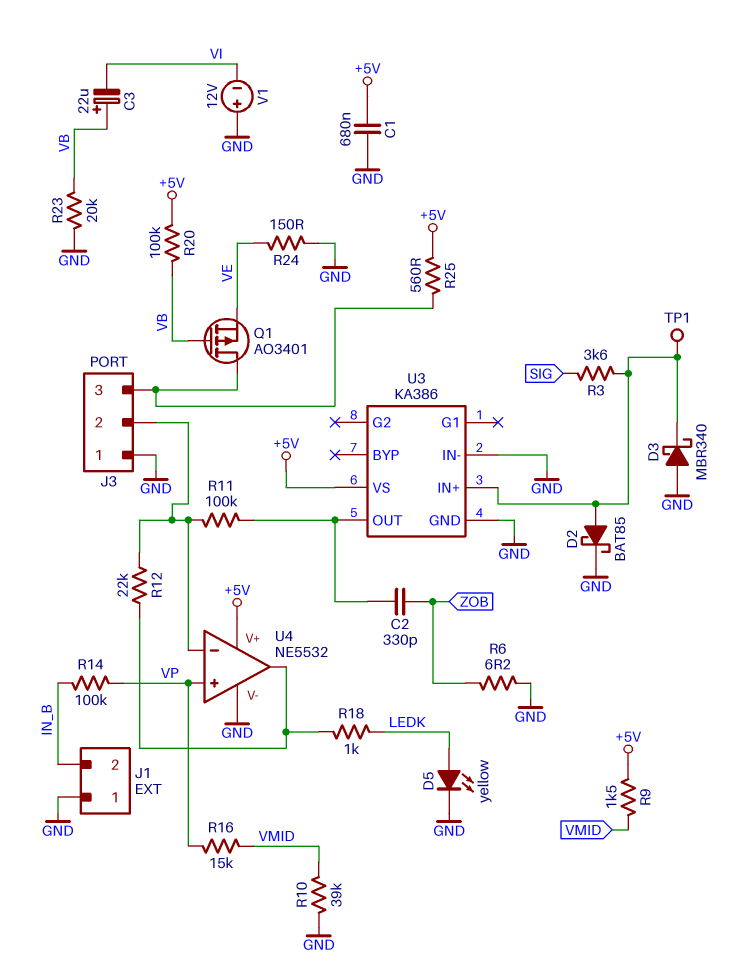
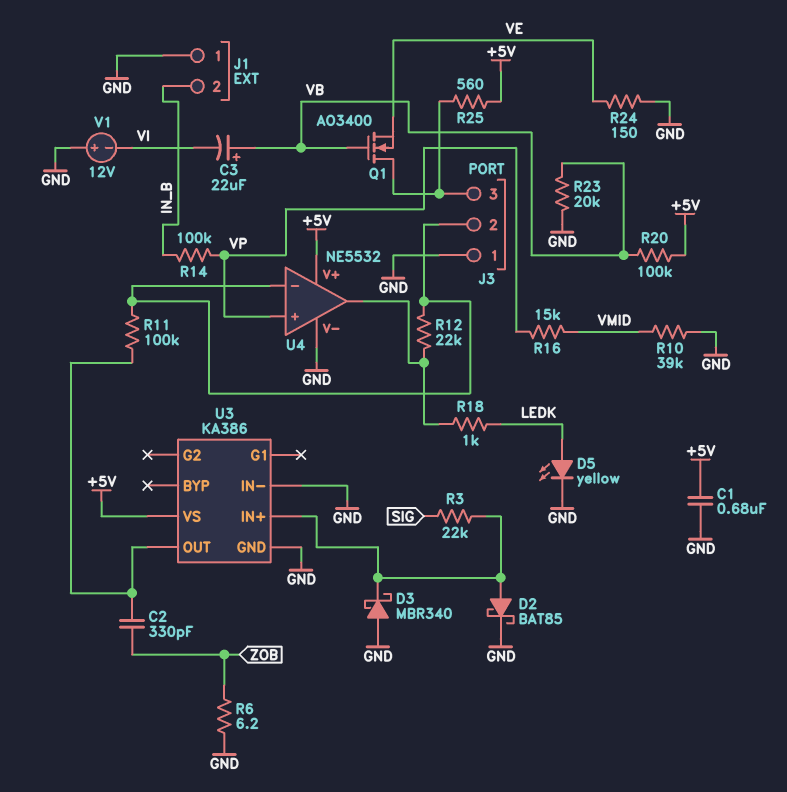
Q1: PMOS AO3401 (G VB, D J3/3, S VE) -> NMOS AO3400 (G VB, D J3/3, S VE)
R3: 3.6k (SIG, U3/IN+) -> 22k (SIG, U3/IN+)
R9: 1.5k (+5V, VMID) -> none
TP1: test point (U3/IN+) -> none

